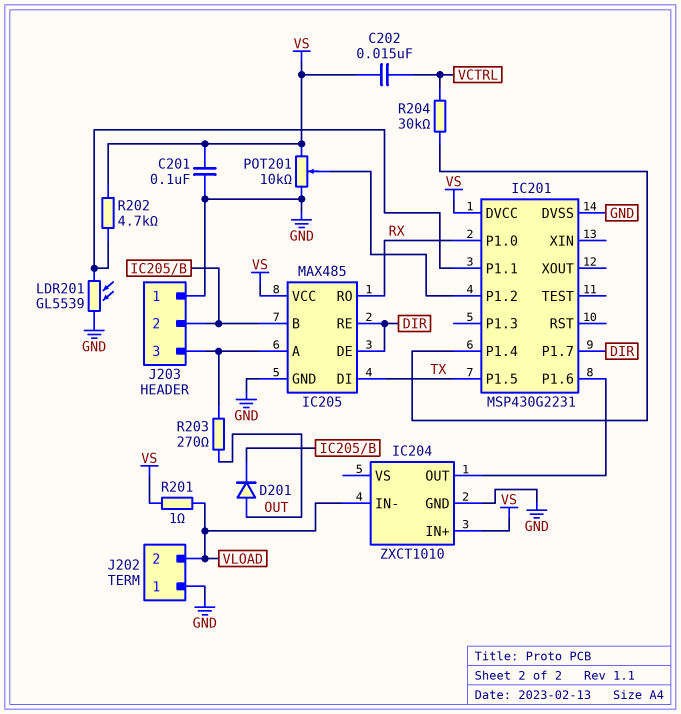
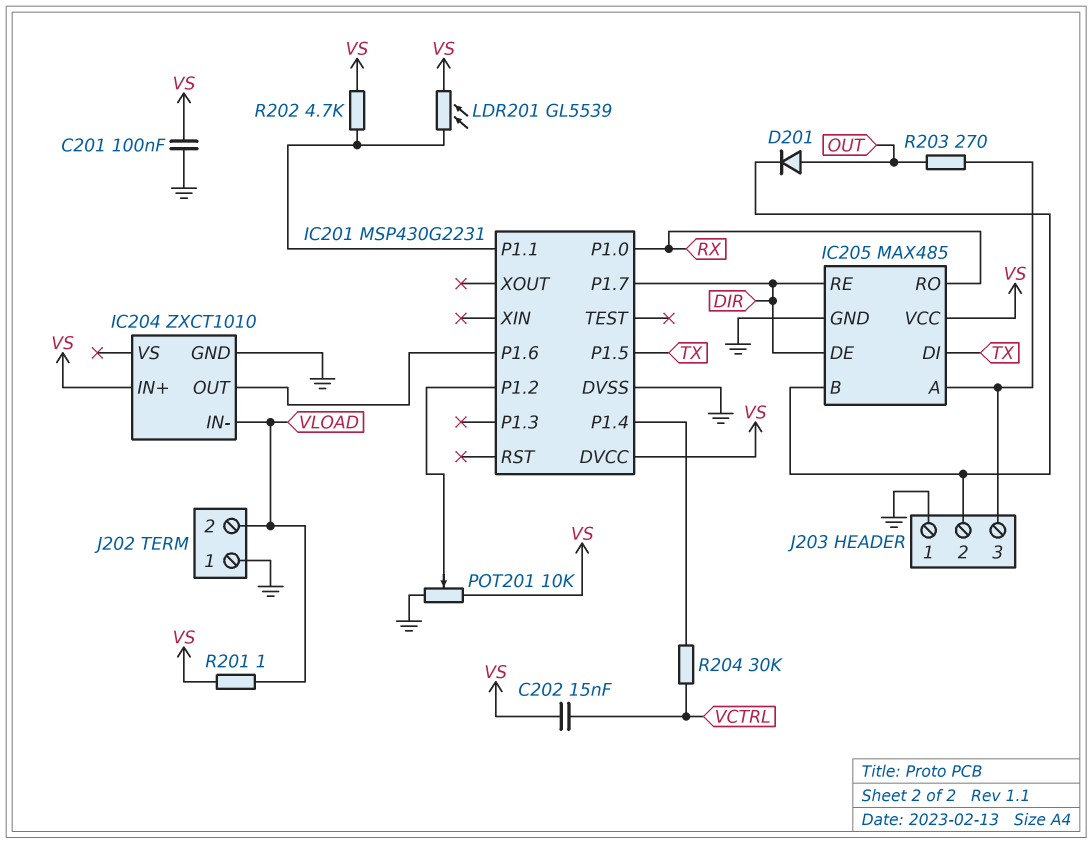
LDR201: GL5539 (GND, IC201/P1.1) -> GL5539 (IC201/P1.1, VS)

